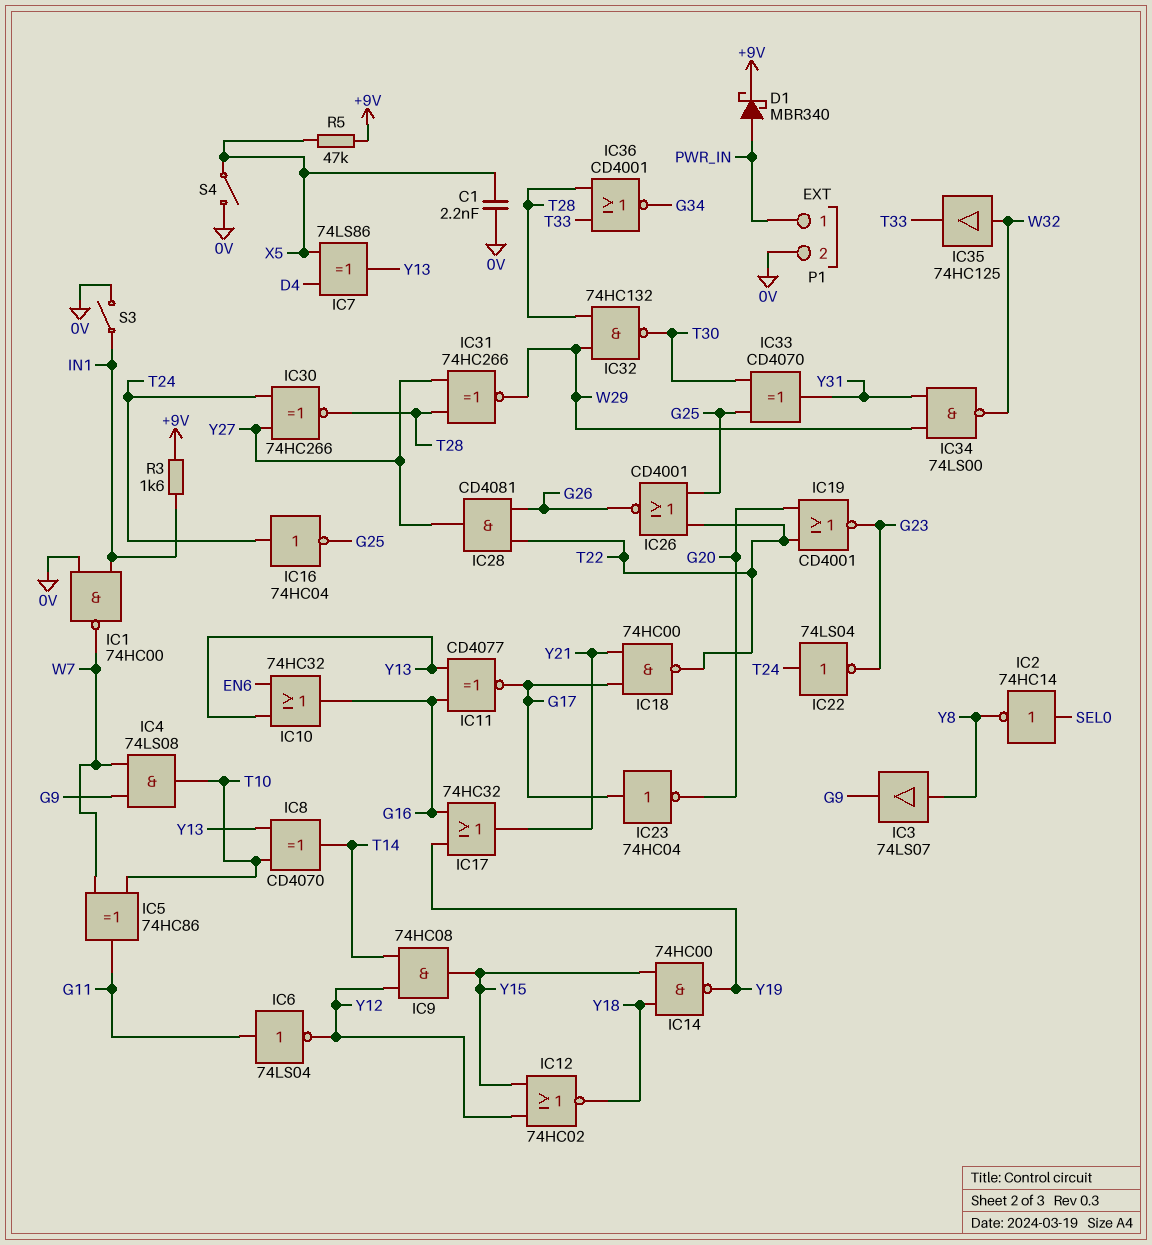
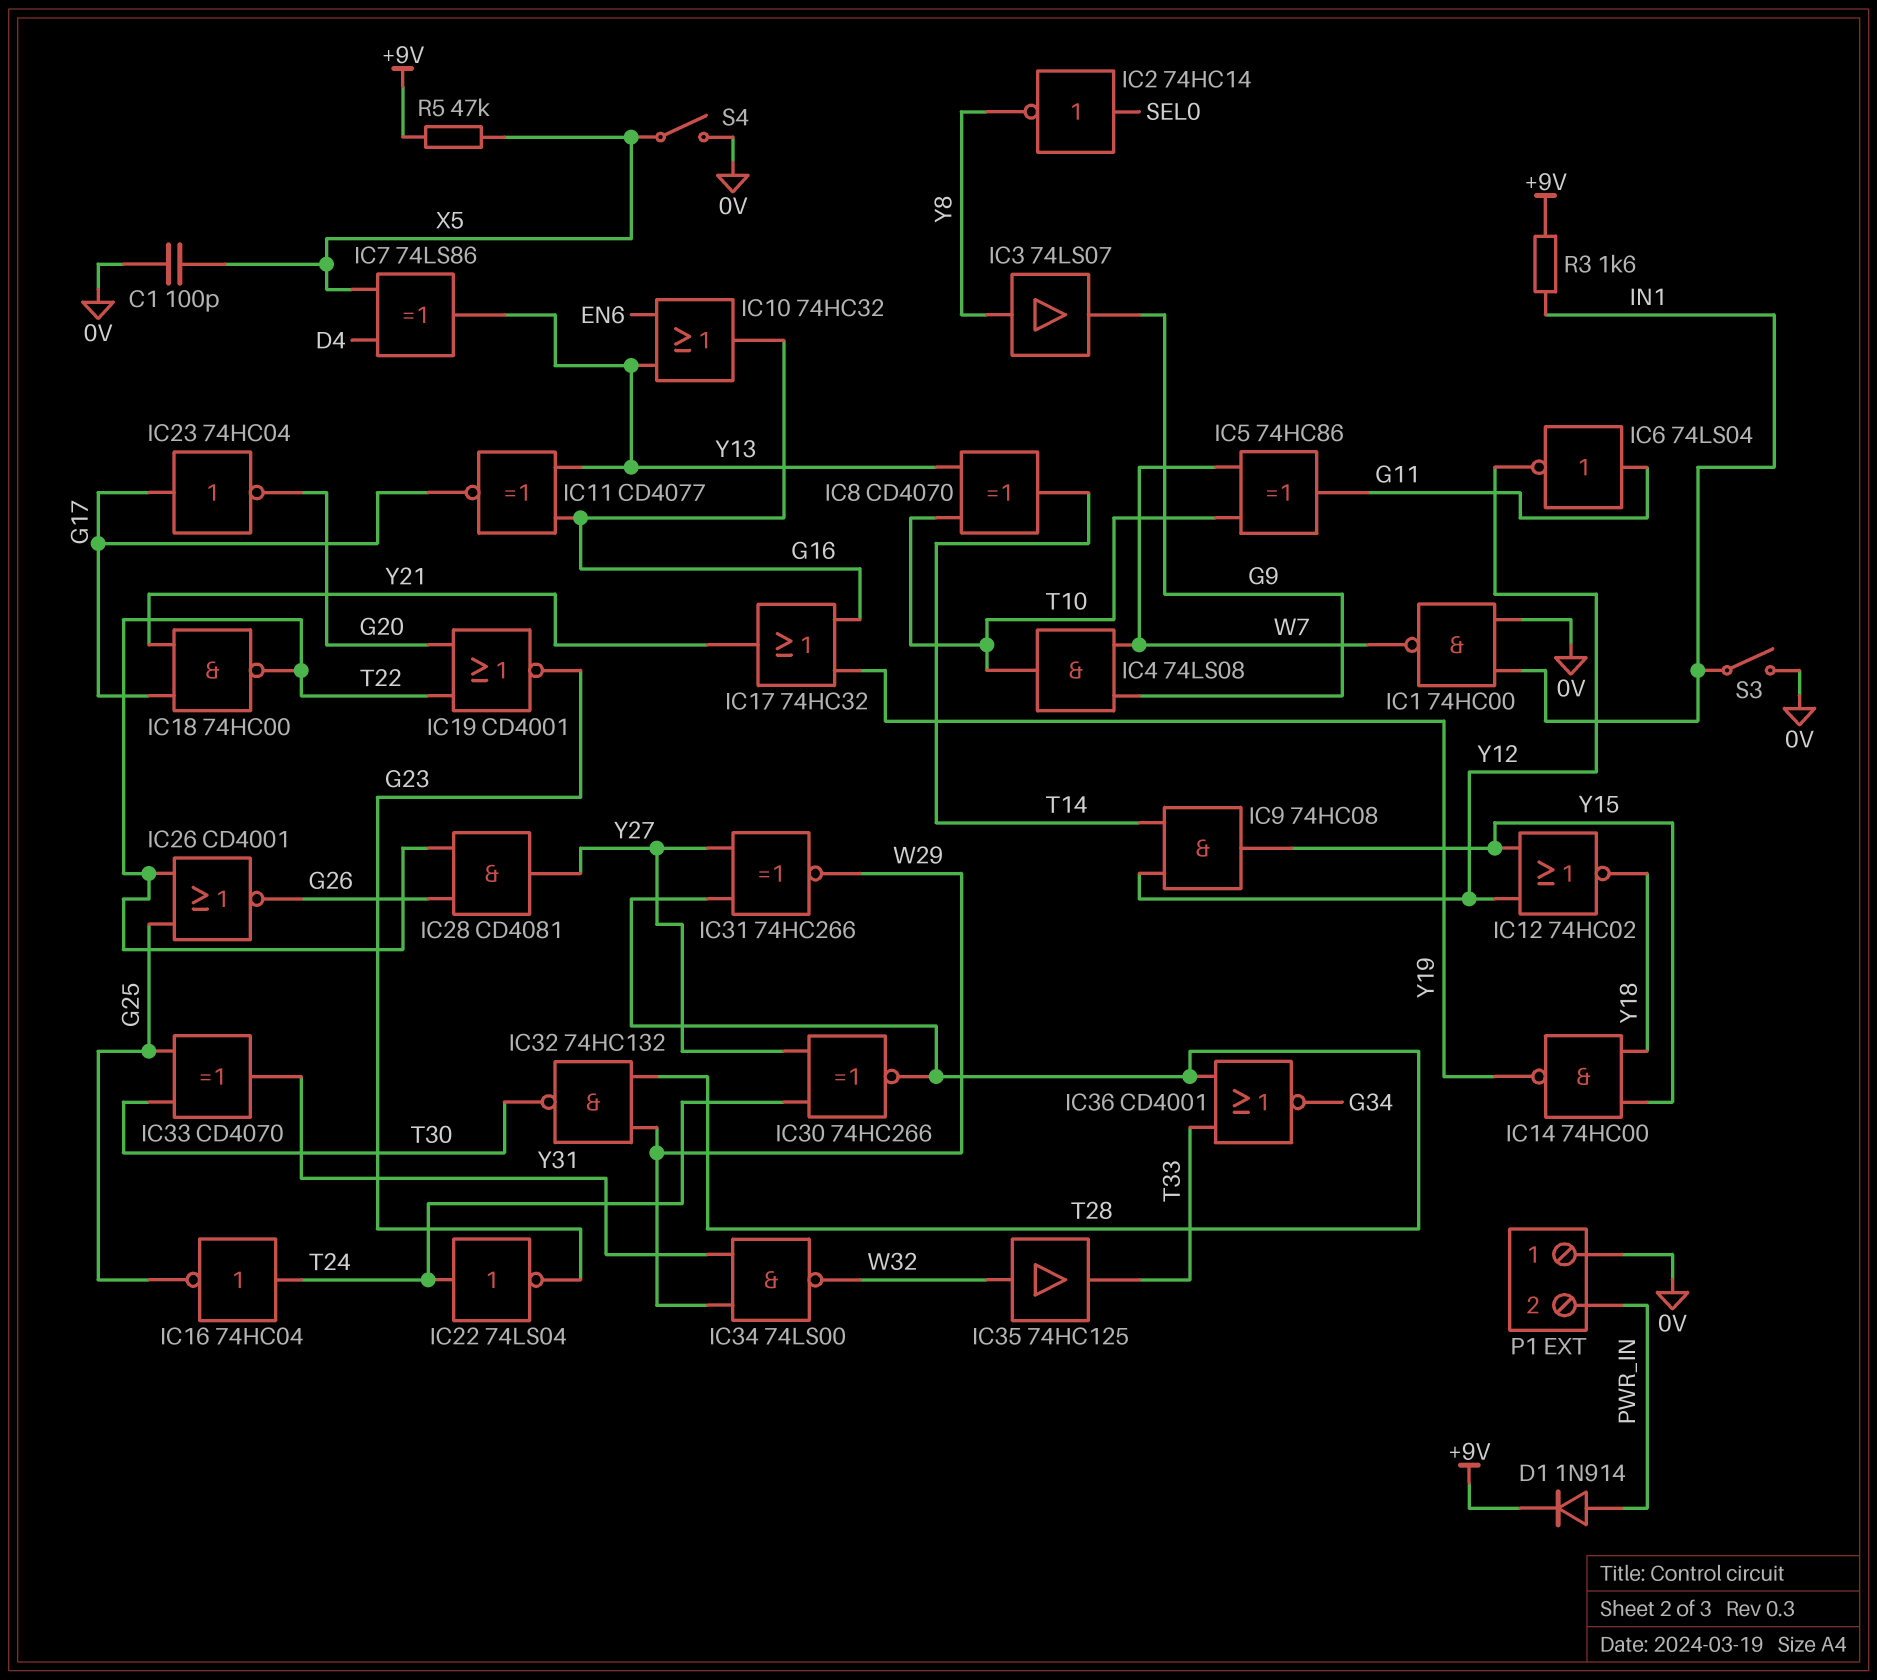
C1: 2.2nF (0V, X5) -> 100pF (0V, X5)
D1: schottky MBR340 (A PWR_IN, K +9V) -> diode 1N914 (A PWR_IN, K +9V)
P1 pin 1: PWR_IN -> 0V
P1 pin 2: 0V -> PWR_IN

